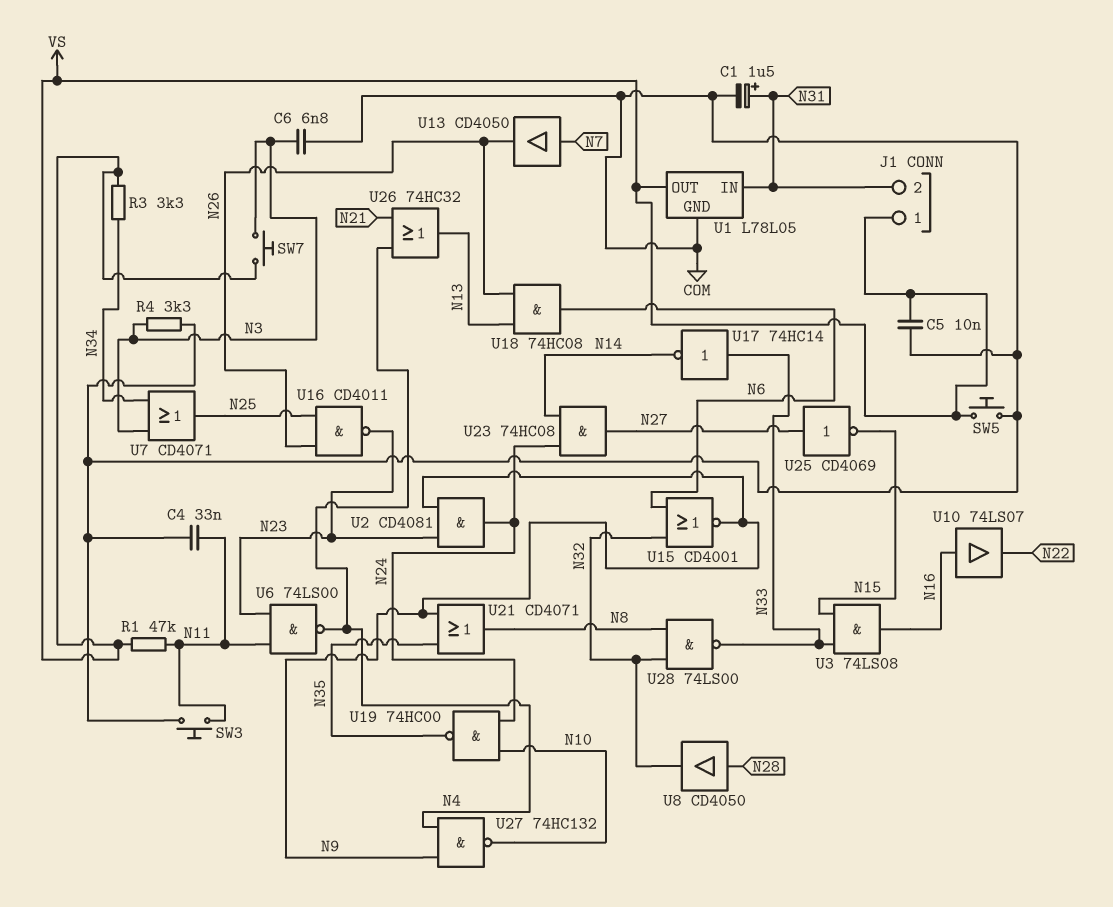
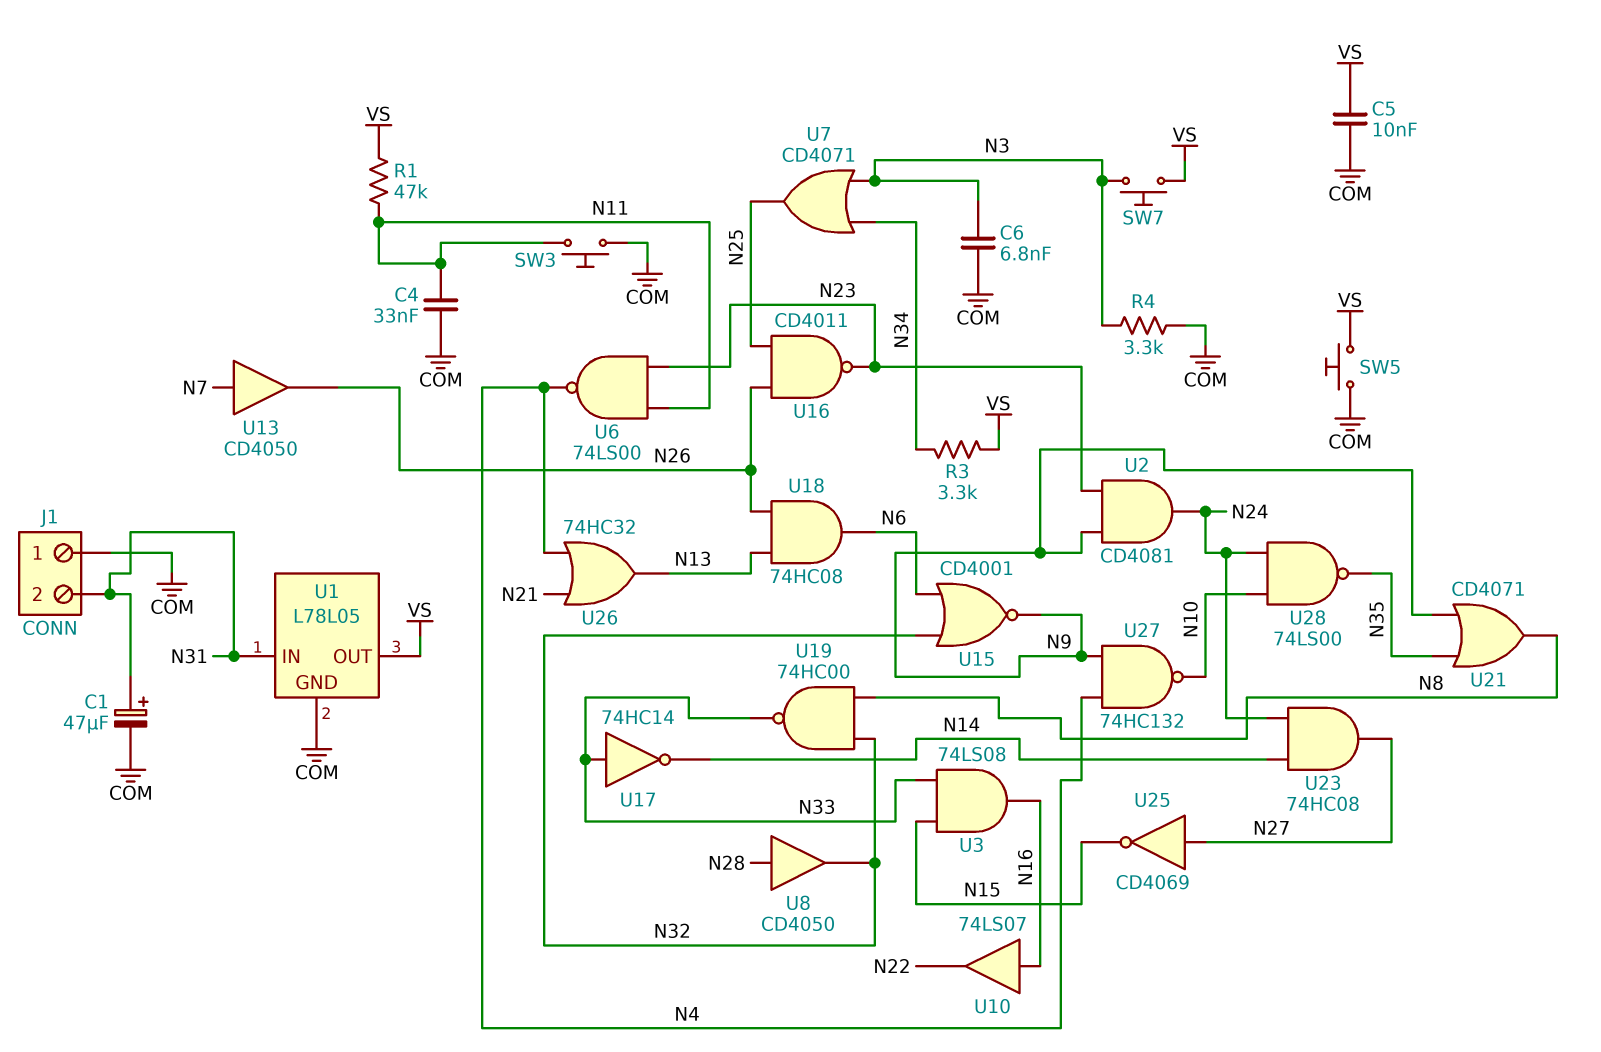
C1: 1.5uF (plus N31, minus COM) -> 47uF (plus N31, minus COM)
J1 pin 1: VS -> COM
U19: NAND 74HC00 (in N10, in N24, out N35) -> NAND 74HC00 (in N8, in N32, out N33)
U28: NAND 74LS00 (in N8, in N32, out N33) -> NAND 74LS00 (in N10, in N24, out N35)

